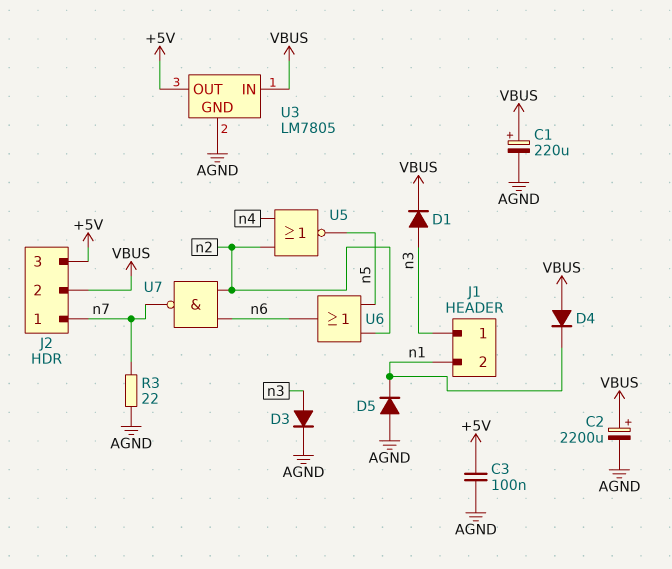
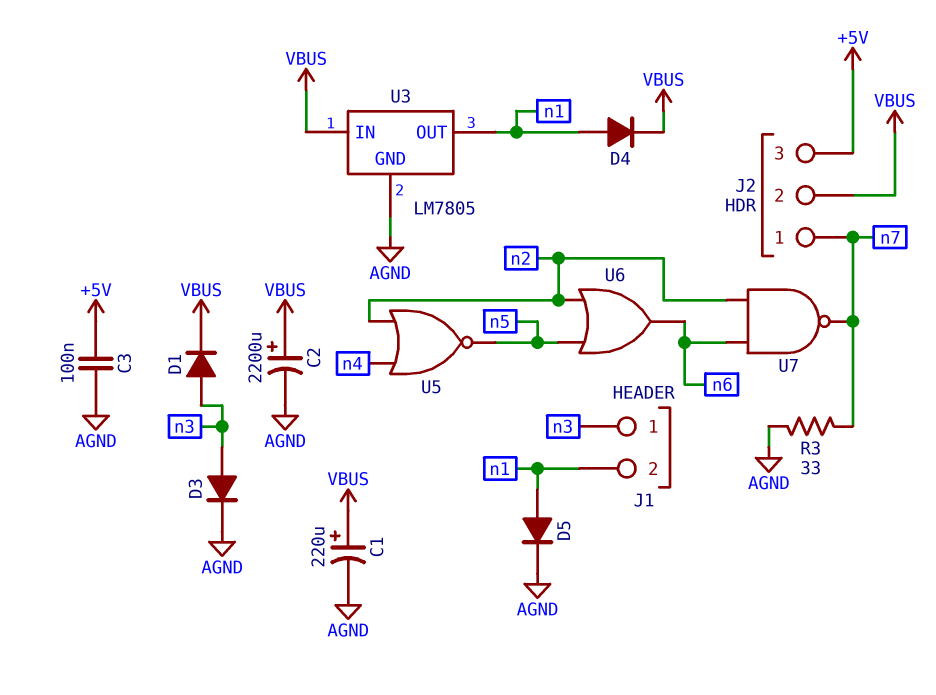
D4: diode (A VBUS, K n1) -> diode (A n1, K VBUS)
D5: diode (A AGND, K n1) -> diode (A n1, K AGND)
R3: 22 (AGND, n7) -> 33 (AGND, n7)
U3 pin OUT: +5V -> n1

